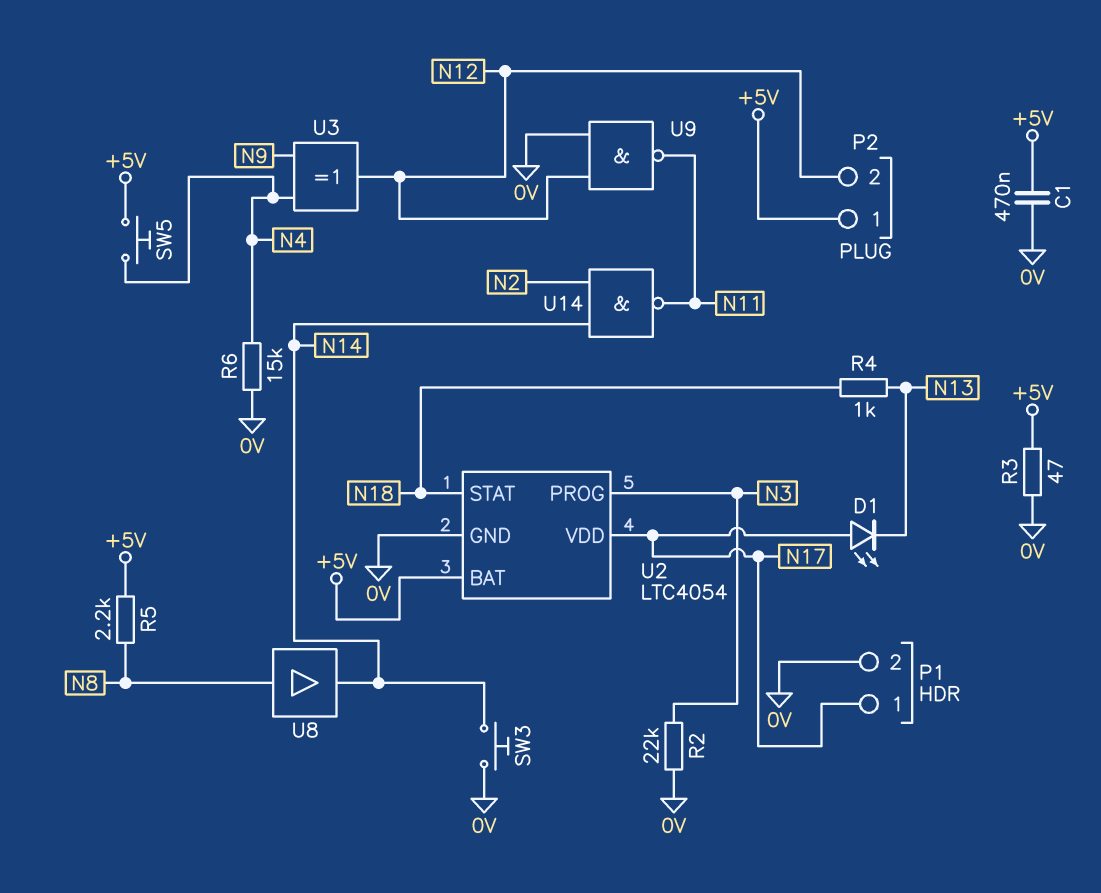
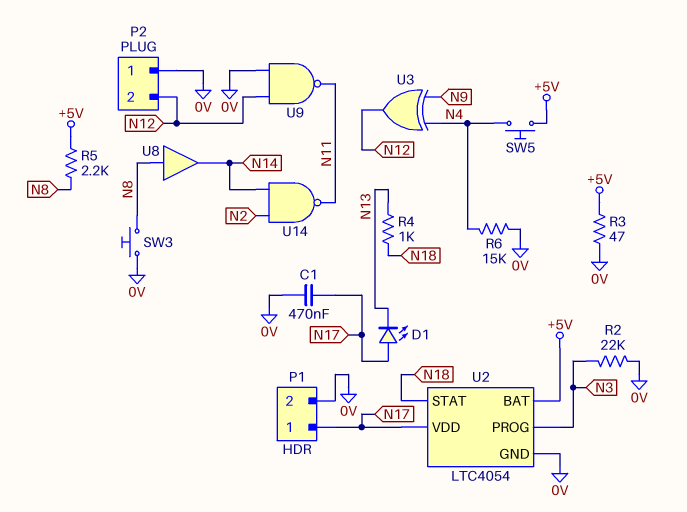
C1: 470nF (+5V, 0V) -> 470nF (0V, N17)
P2 pin 1: +5V -> 0V
SW3: button (0V, N14) -> button (0V, N8)

